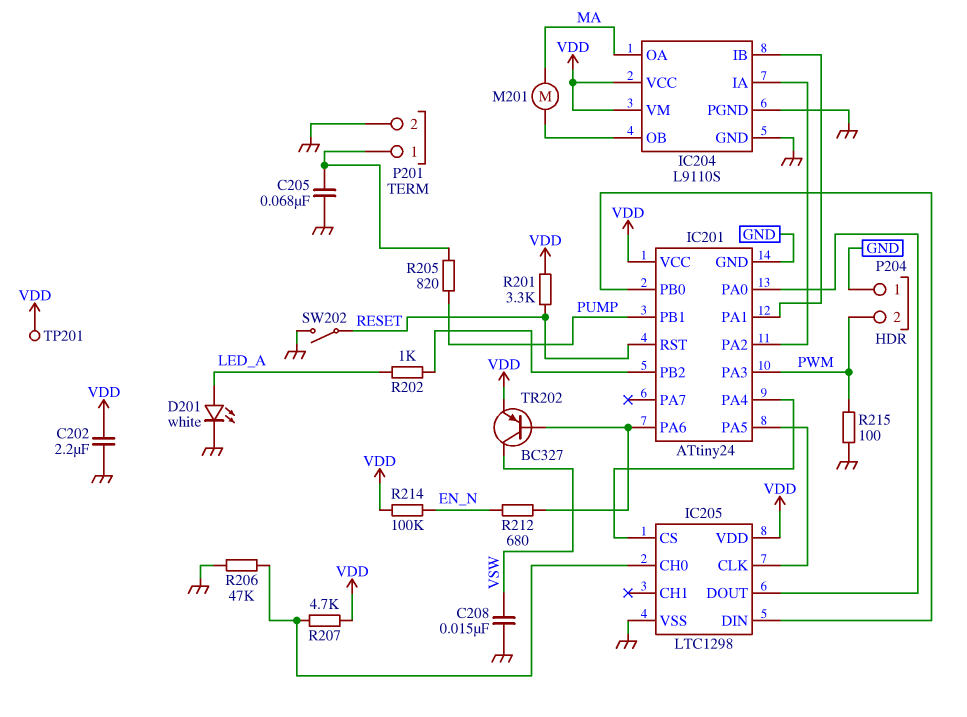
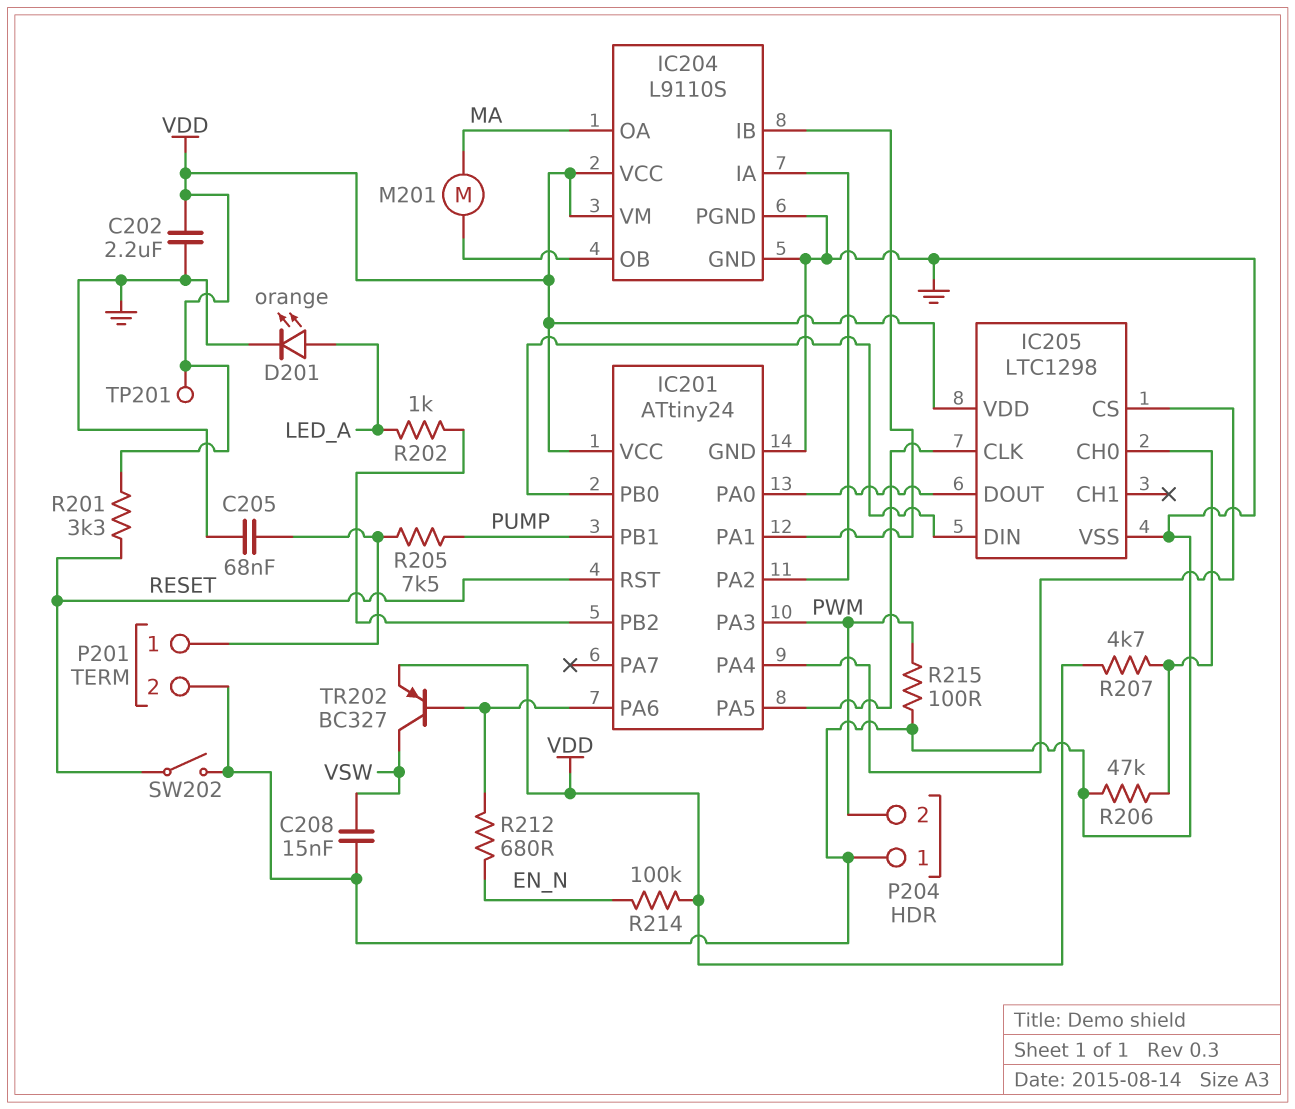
D201: LED white (A LED_A, K GND) -> LED orange (A LED_A, K GND)
R205: 820 (P201/1, PUMP) -> 7.5k (P201/1, PUMP)

